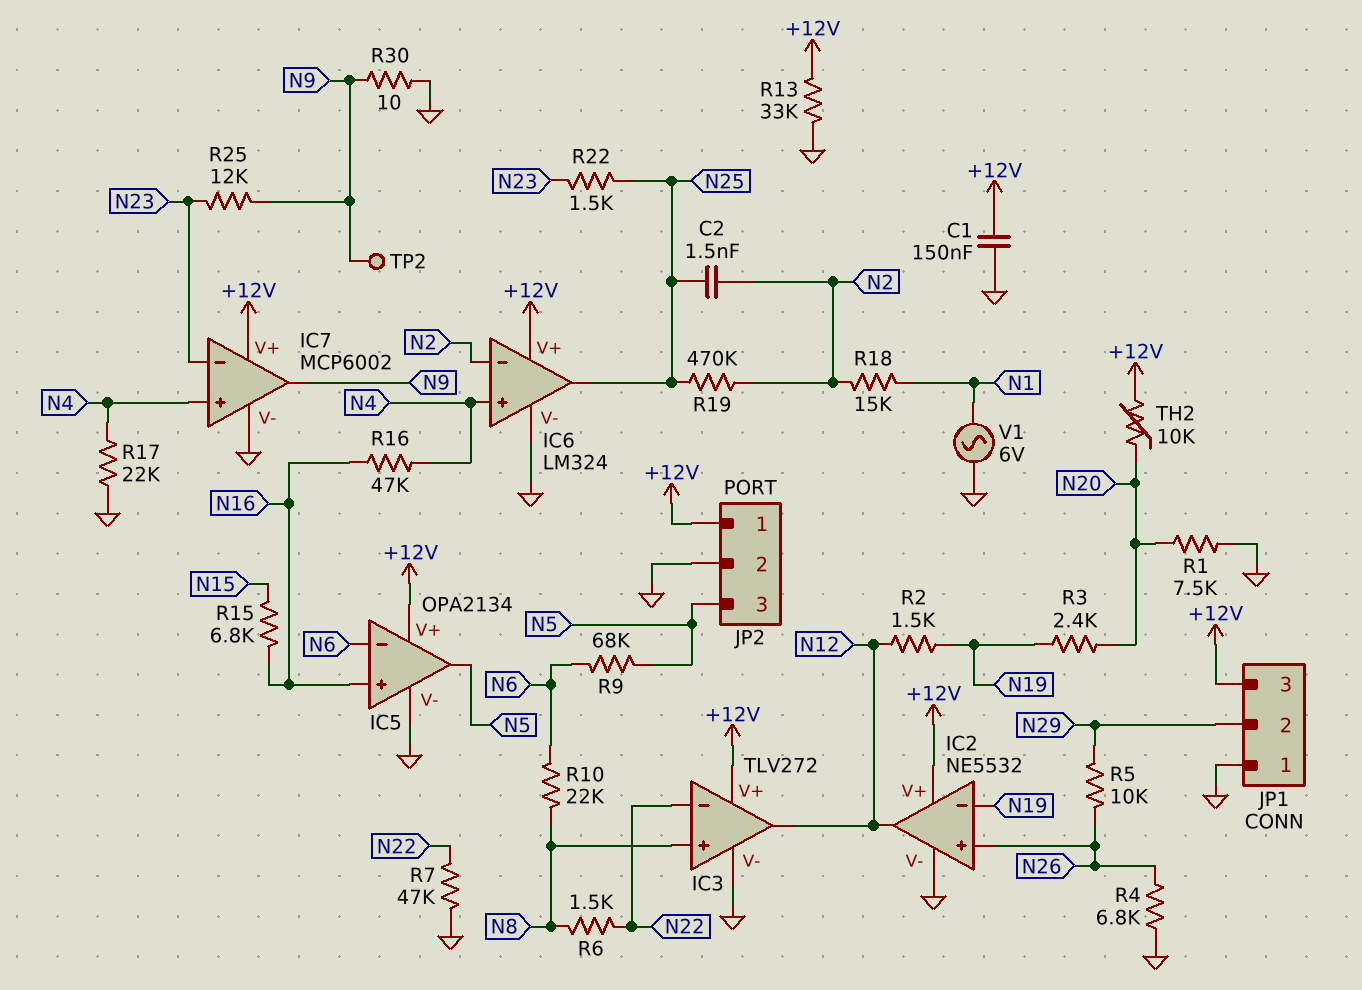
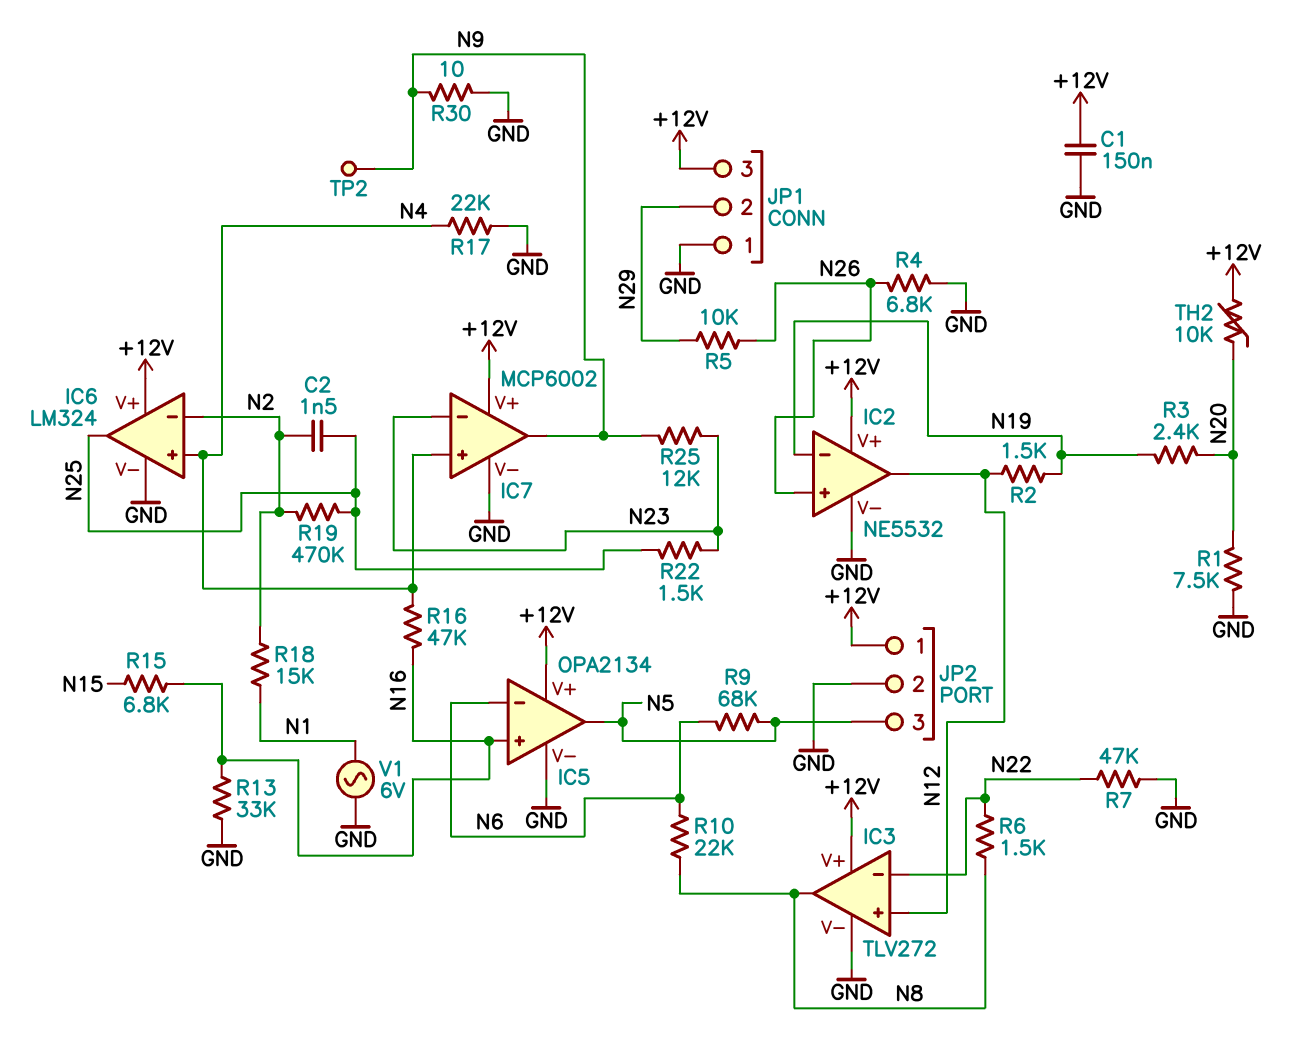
IC3 pin in+: N8 -> N12
IC3 pin out: N12 -> N8
R13: 33k (+12V, GND) -> 33k (GND, N16)

